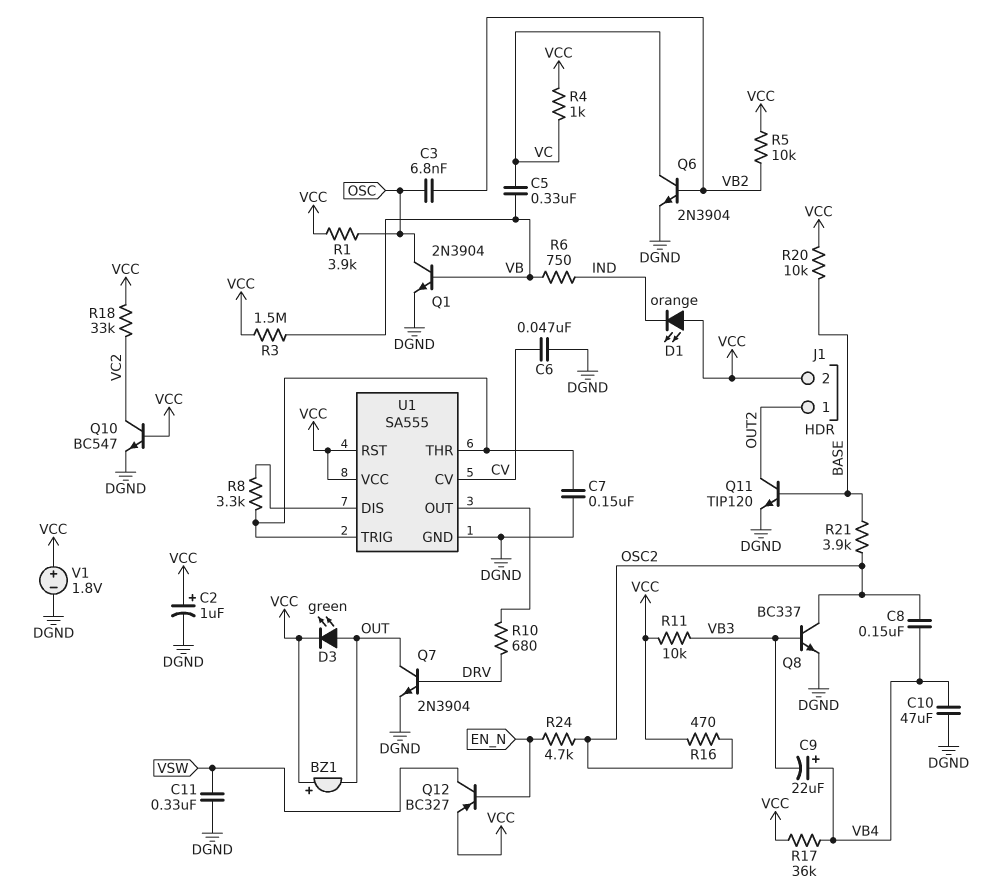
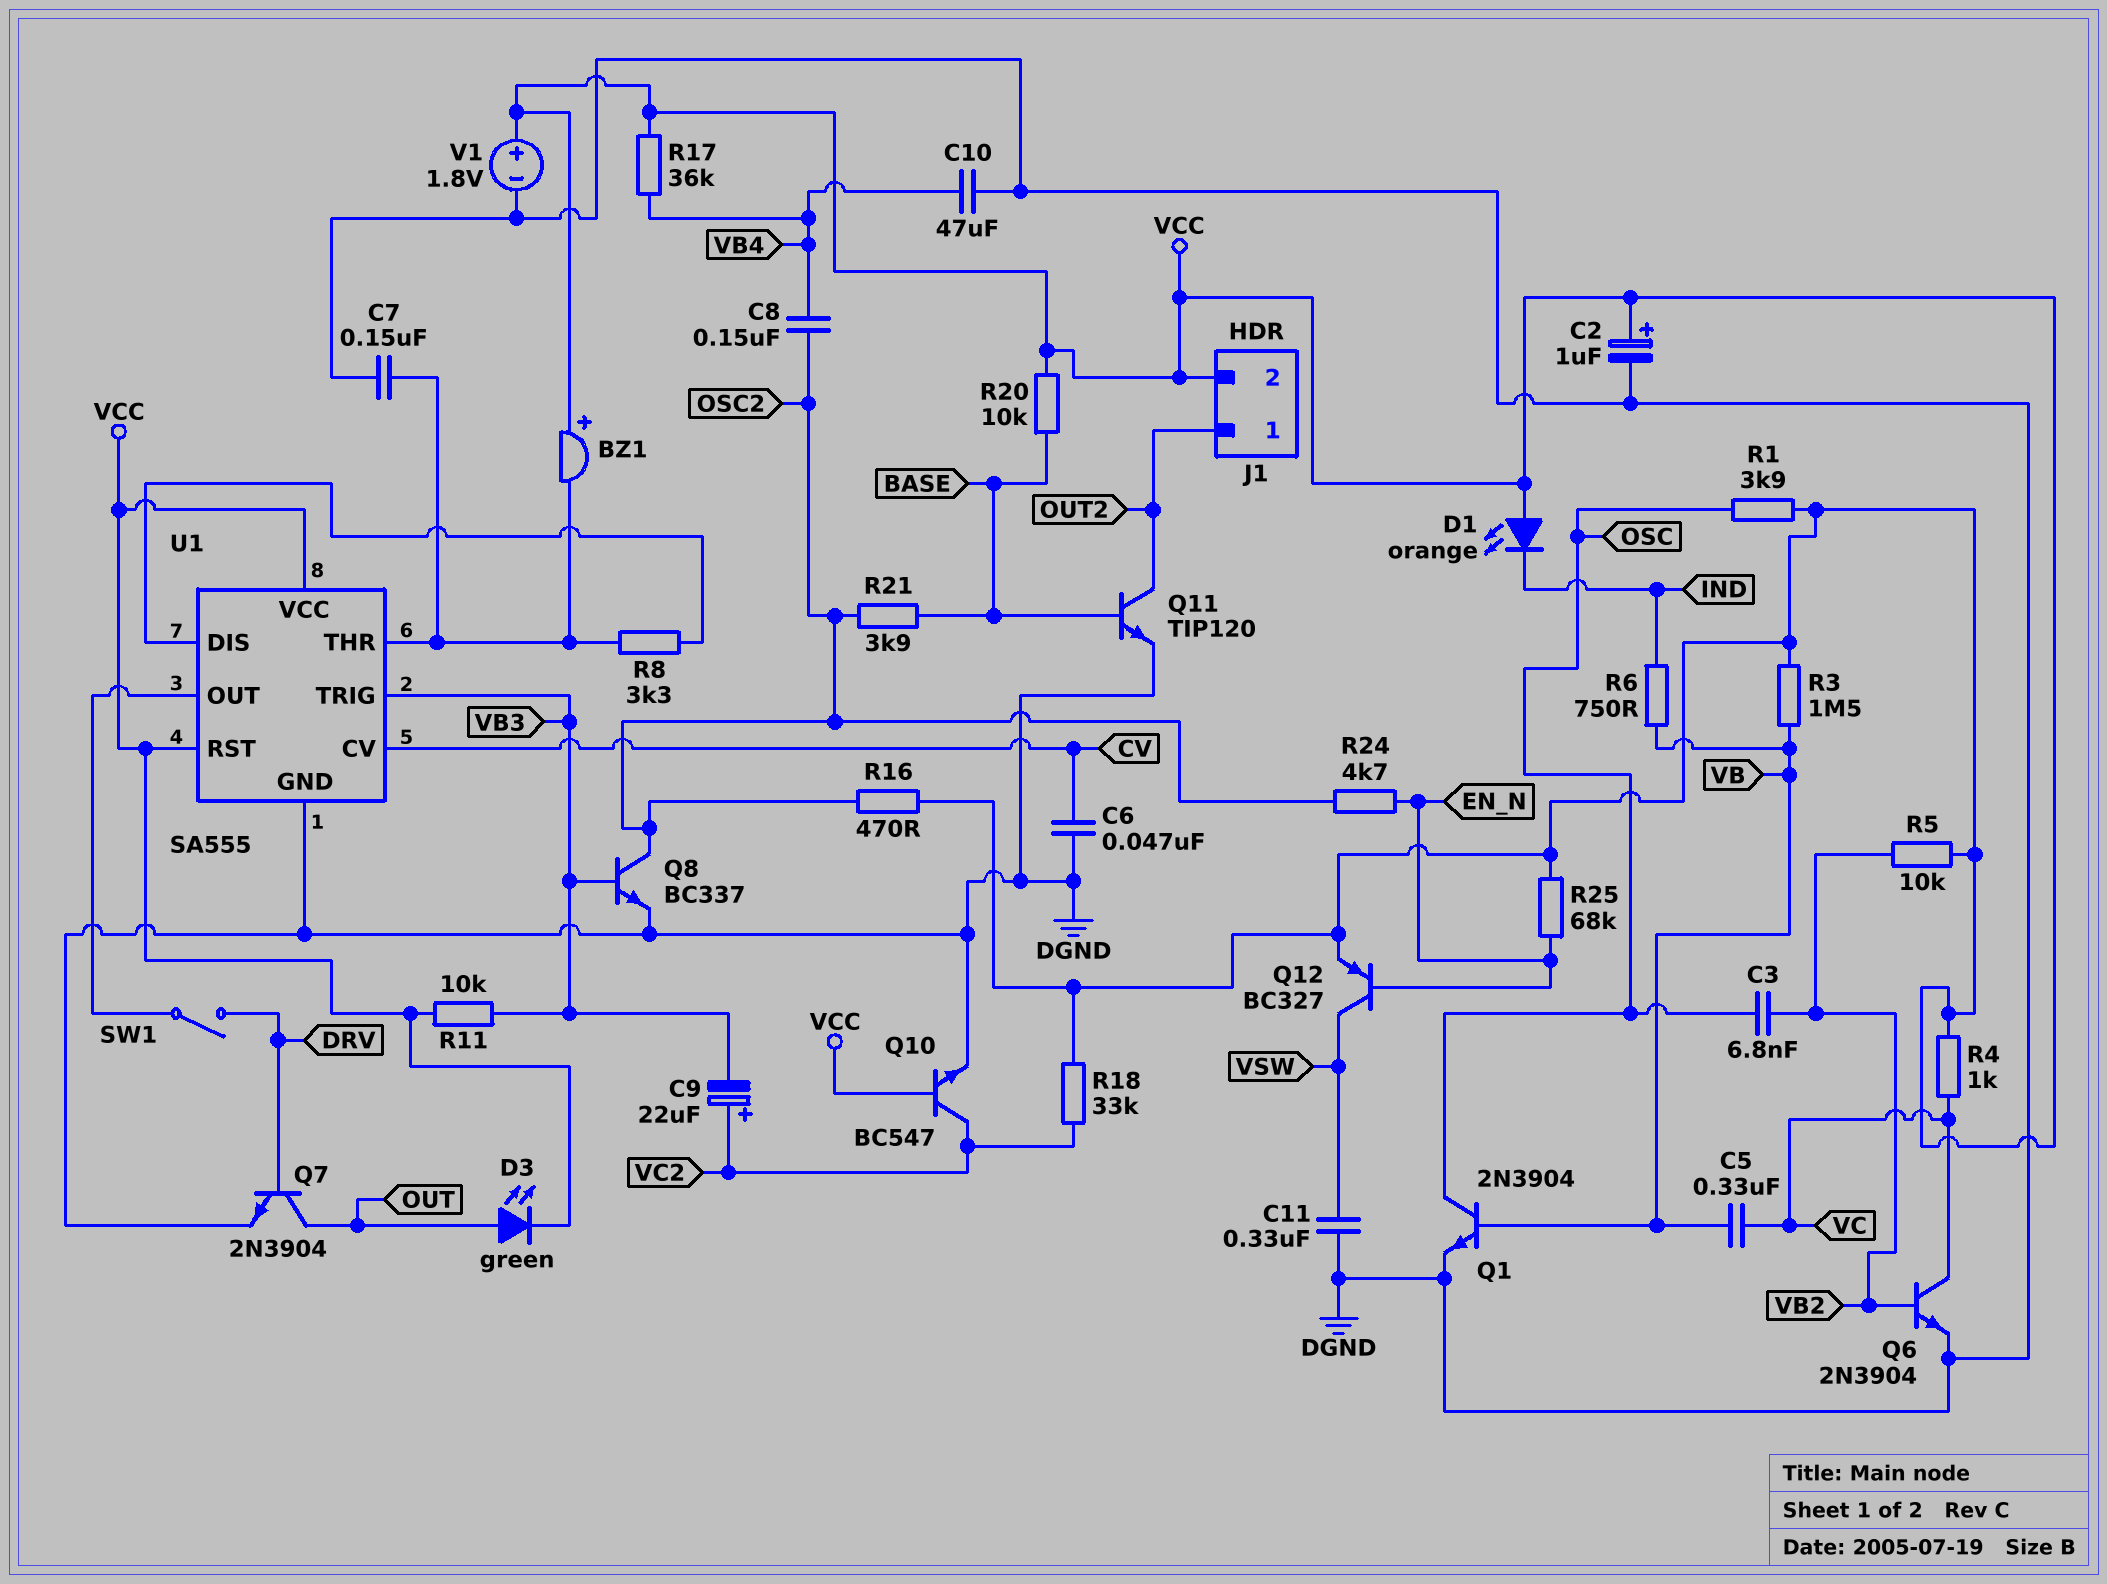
BZ1: buzzer (plus VCC, minus OUT) -> buzzer (plus VCC, minus U1/THR)
C9: 22uF (plus VB4, minus VB3) -> 22uF (plus VC2, minus VB3)
R10: 680 (DRV, U1/OUT) -> none
R25: none -> 68k (EN_N, VCC)
SW1: none -> switch (DRV, U1/OUT)
U1 pin TRIG: U1/THR -> VB3

